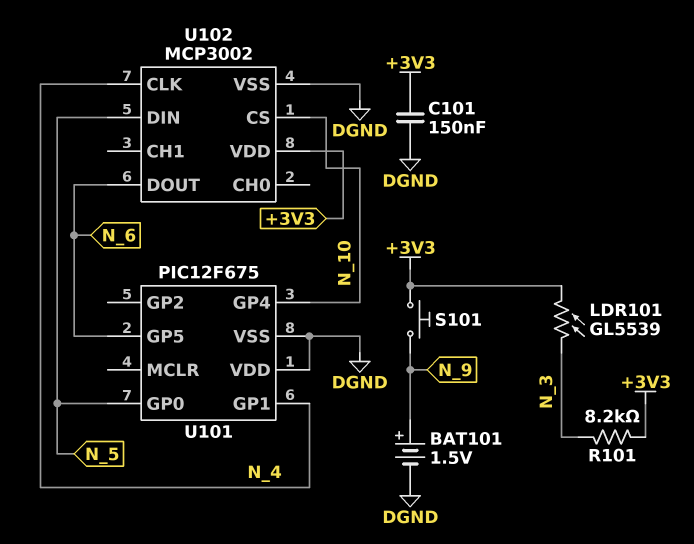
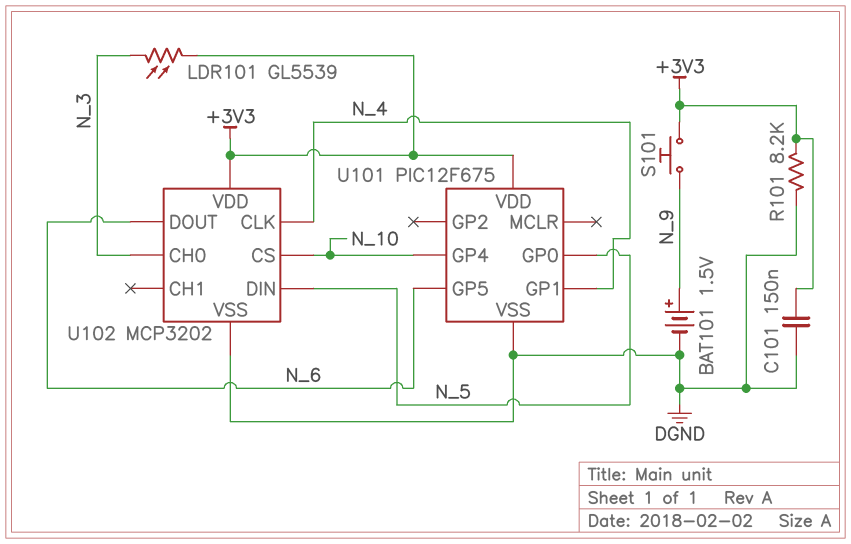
R101: 8.2k (+3V3, N_3) -> 8.2k (+3V3, DGND)
U101 pin VDD: DGND -> +3V3
U102: MCP3002 -> MCP3202
U102 pin CH0: none -> N_3

